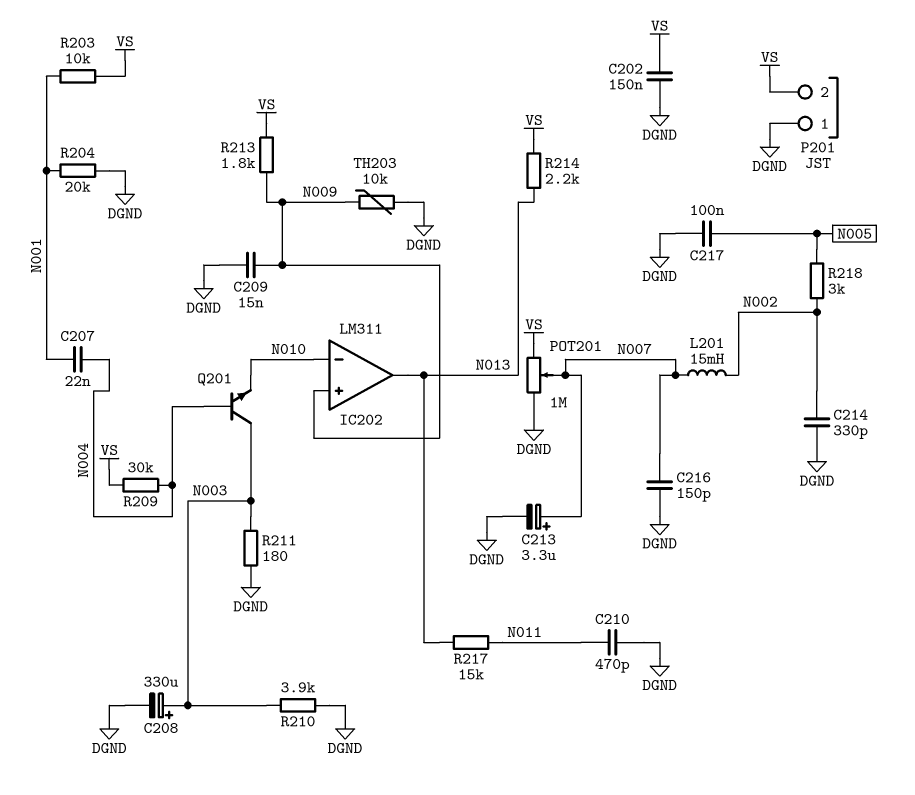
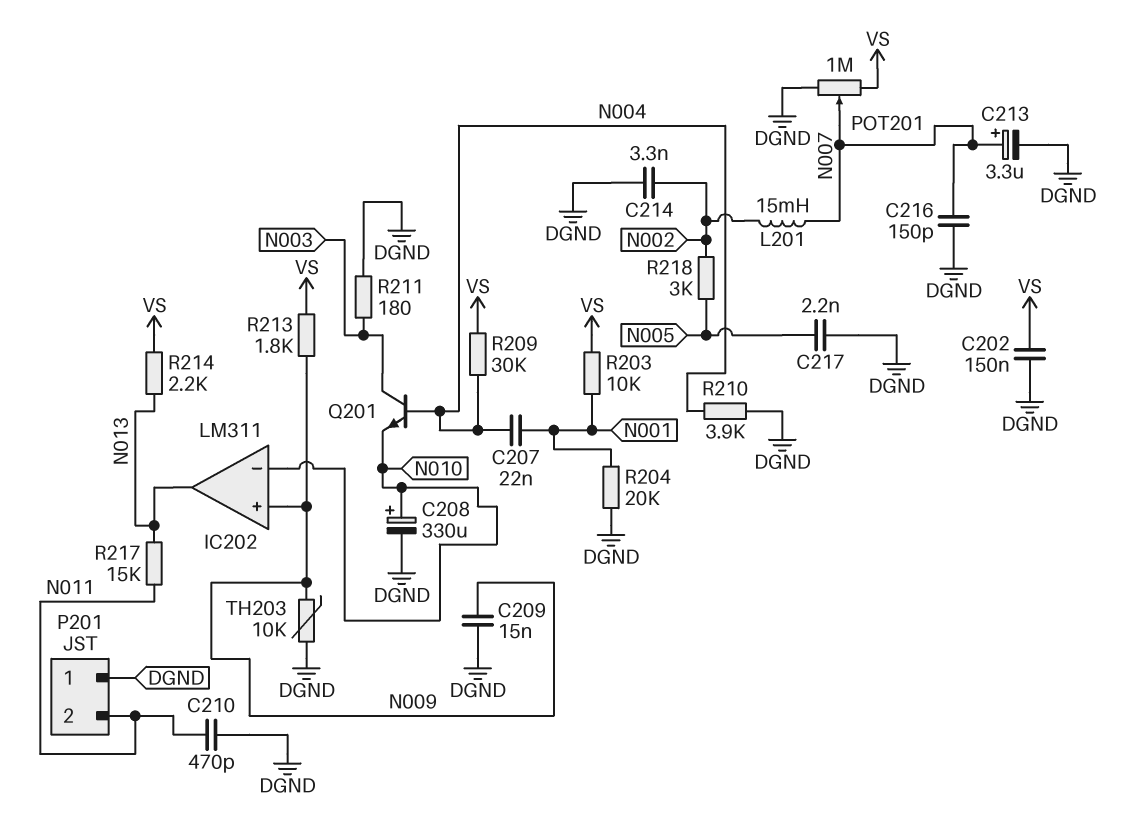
C208: 330uF (plus N003, minus DGND) -> 330uF (plus N010, minus DGND)
C214: 330pF (DGND, N002) -> 3.3nF (DGND, N002)
C217: 100nF (DGND, N005) -> 2.2nF (DGND, N005)
P201 pin 2: VS -> N011
R210: 3.9k (DGND, N003) -> 3.9k (DGND, N004)

